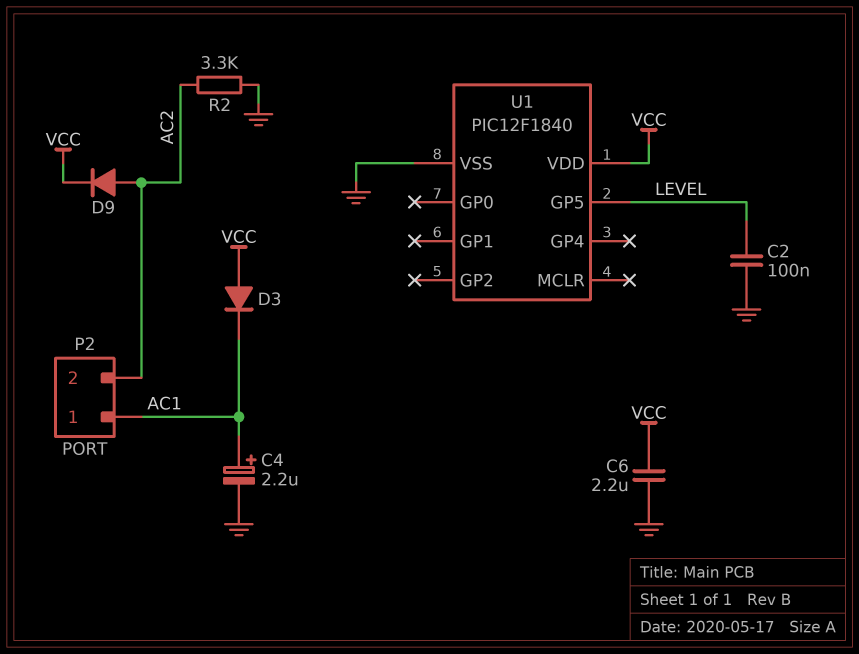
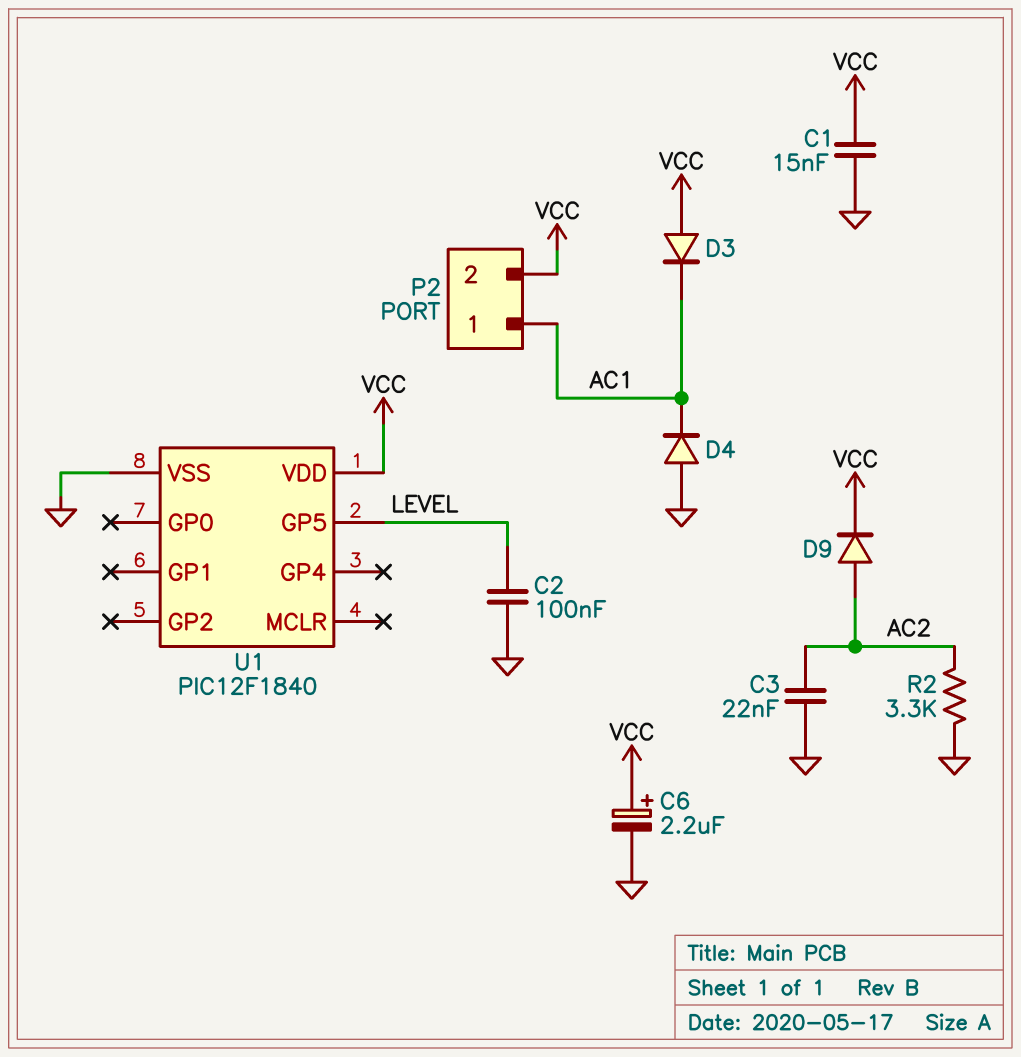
C1: none -> 15nF (GND, VCC)
C3: none -> 22nF (AC2, GND)
C4: 2.2uF (plus AC1, minus GND) -> none
C6: 2.2uF (GND, VCC) -> 2.2uF (plus VCC, minus GND)
D4: none -> diode (A GND, K AC1)
P2 pin 2: AC2 -> VCC

